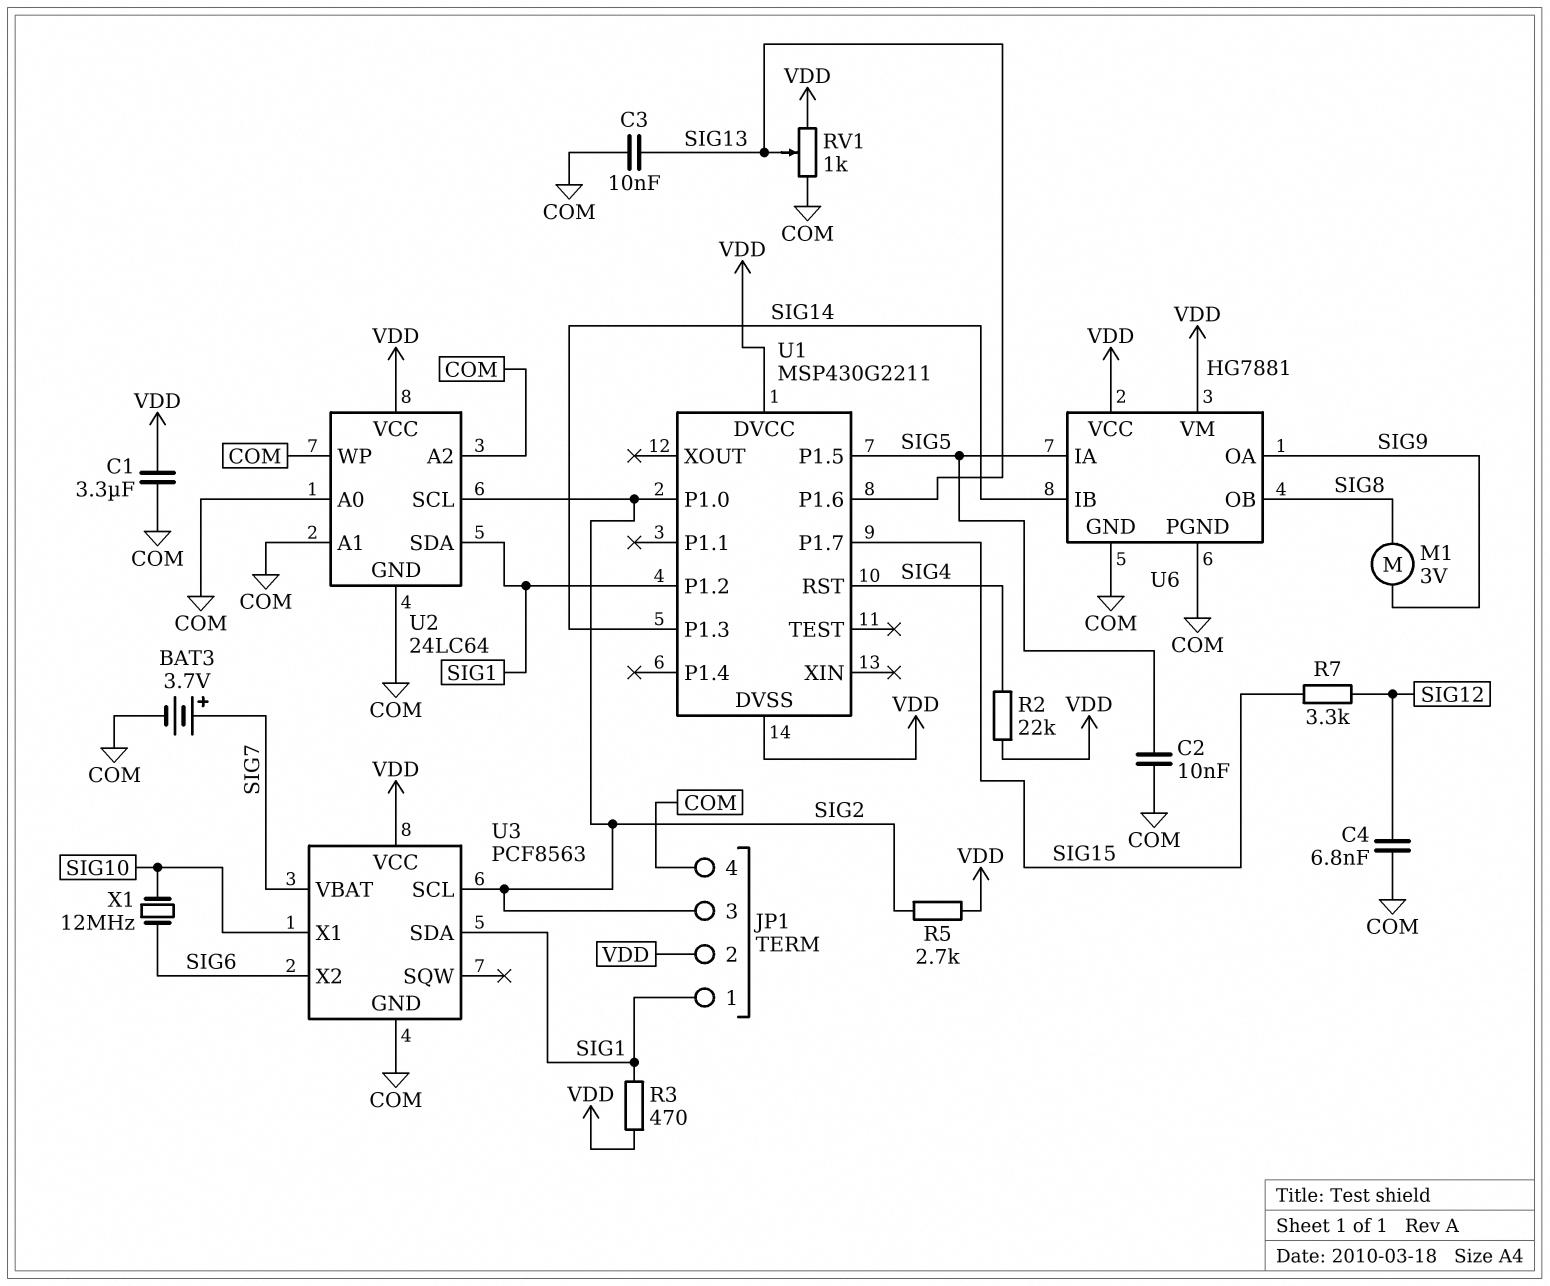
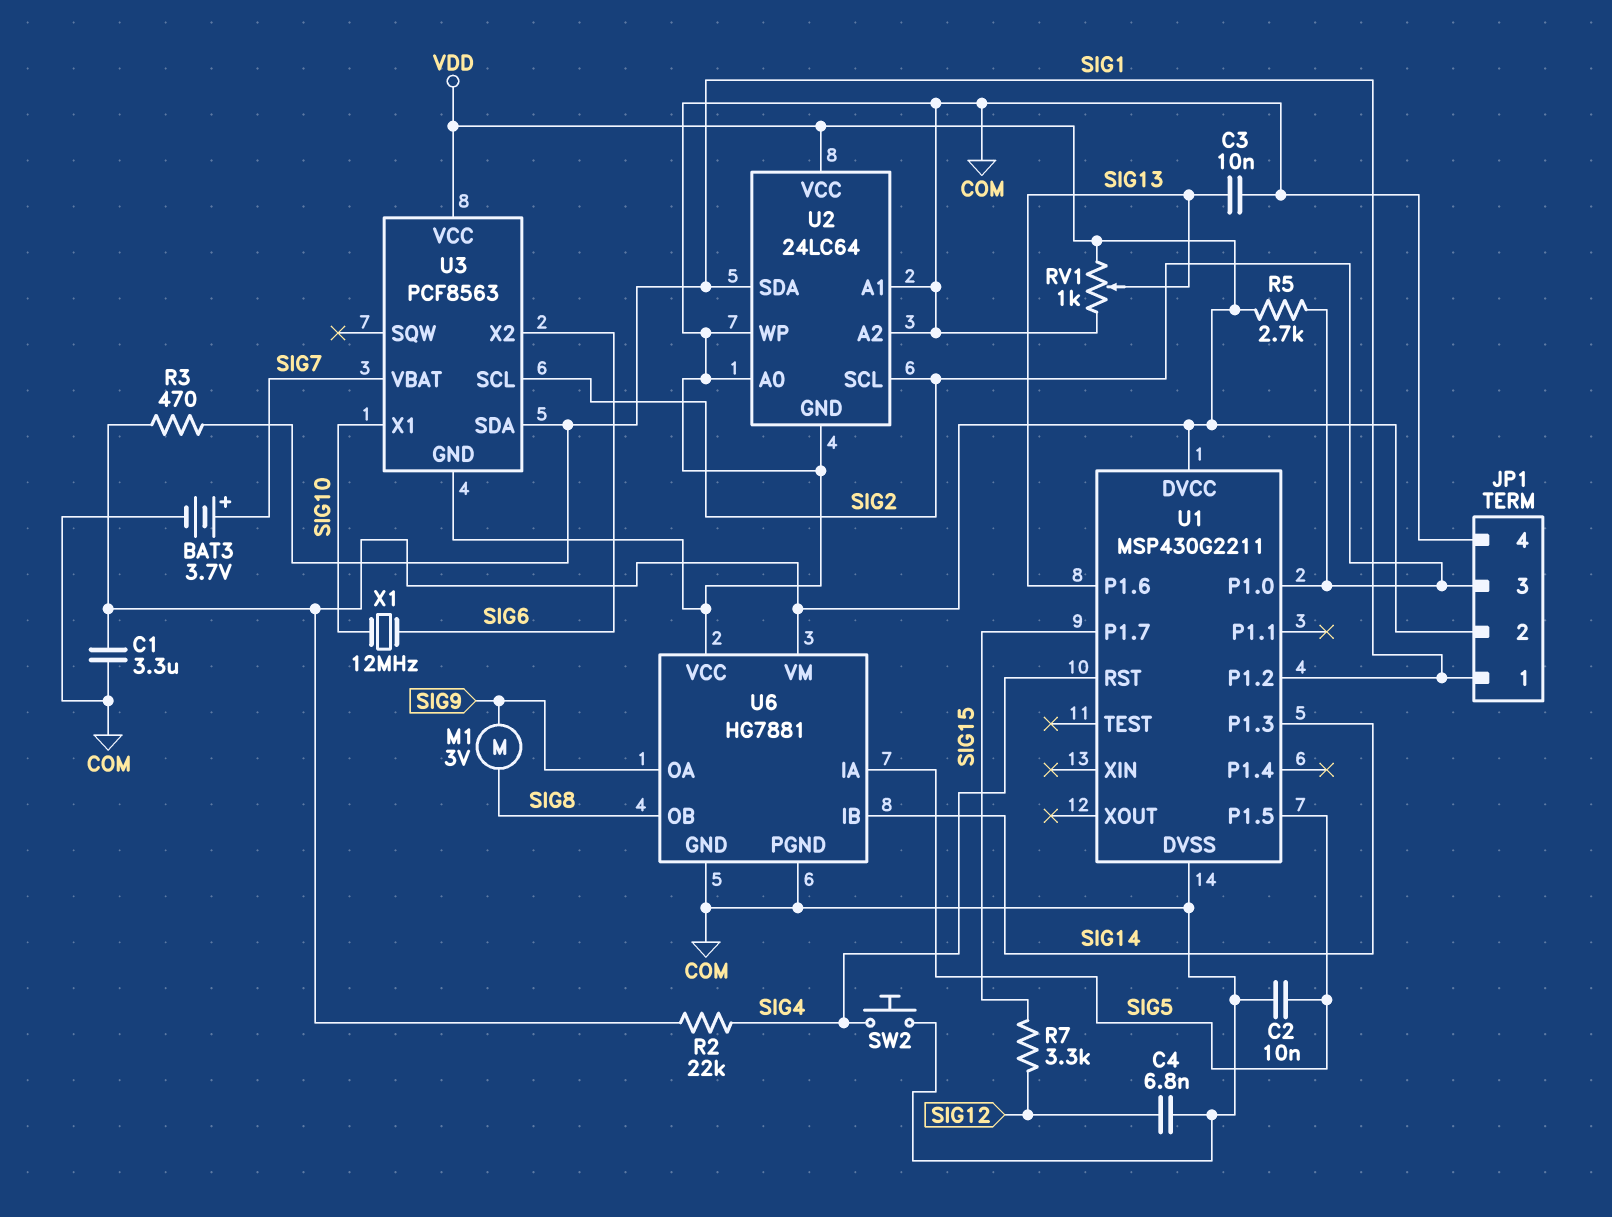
SW2: none -> button (COM, SIG4)
U1 pin DVSS: VDD -> COM
U6 pin VCC: VDD -> COM

